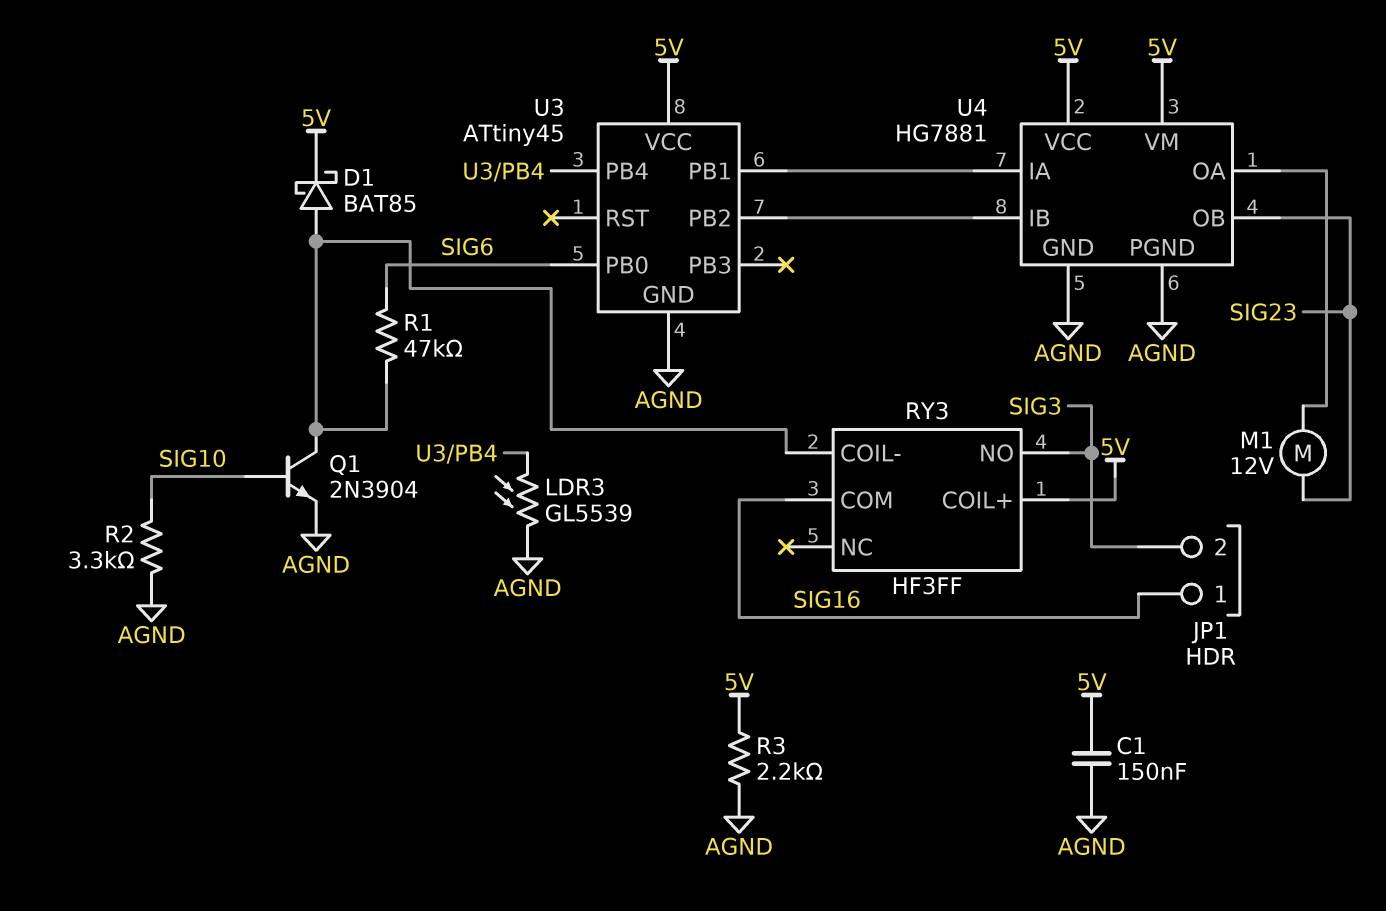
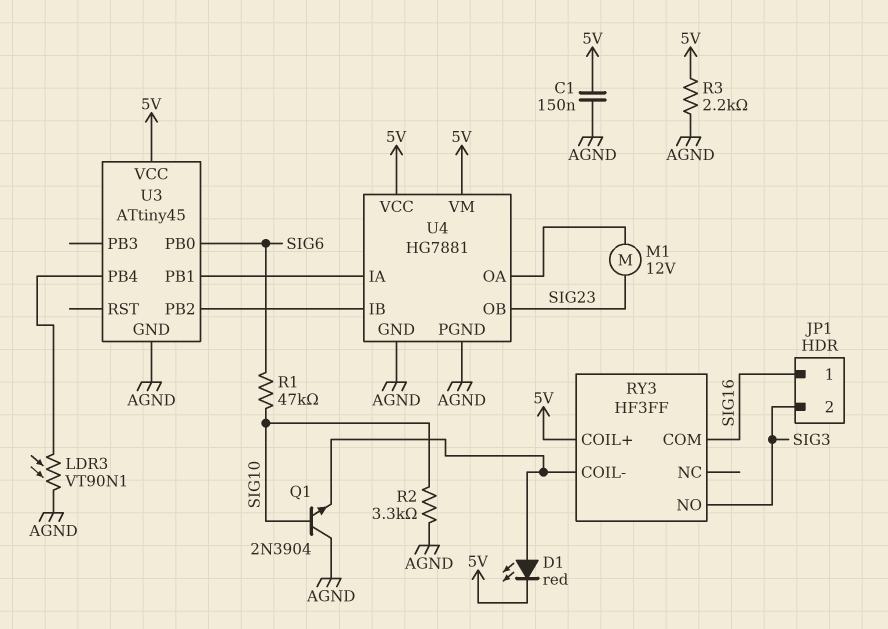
D1: schottky BAT85 (A RY3/COIL-, K 5V) -> LED red (A RY3/COIL-, K 5V)
LDR3: GL5539 (AGND, U3/PB4) -> VT90N1 (AGND, U3/PB4)
Q1: NPN 2N3904 (B SIG10, C RY3/COIL-, E AGND) -> NPN 2N3904 (B SIG10, C AGND, E RY3/COIL-)
R1: 47k (RY3/COIL-, SIG6) -> 47k (SIG6, SIG10)

